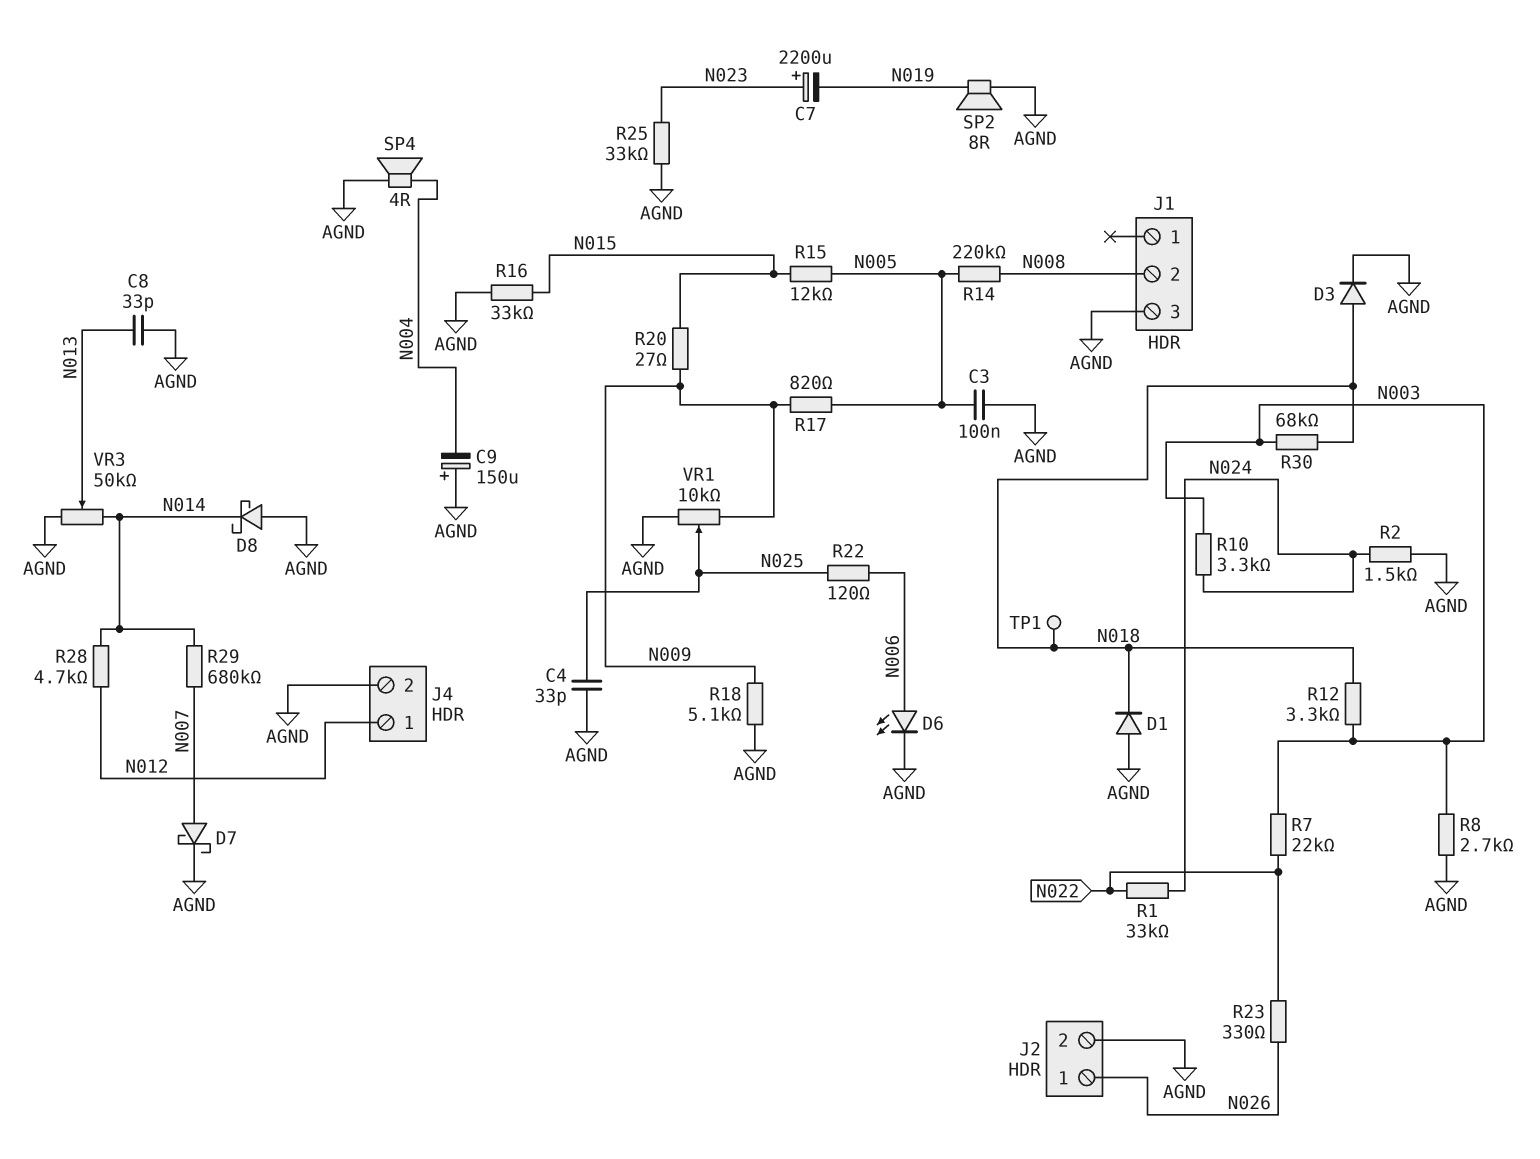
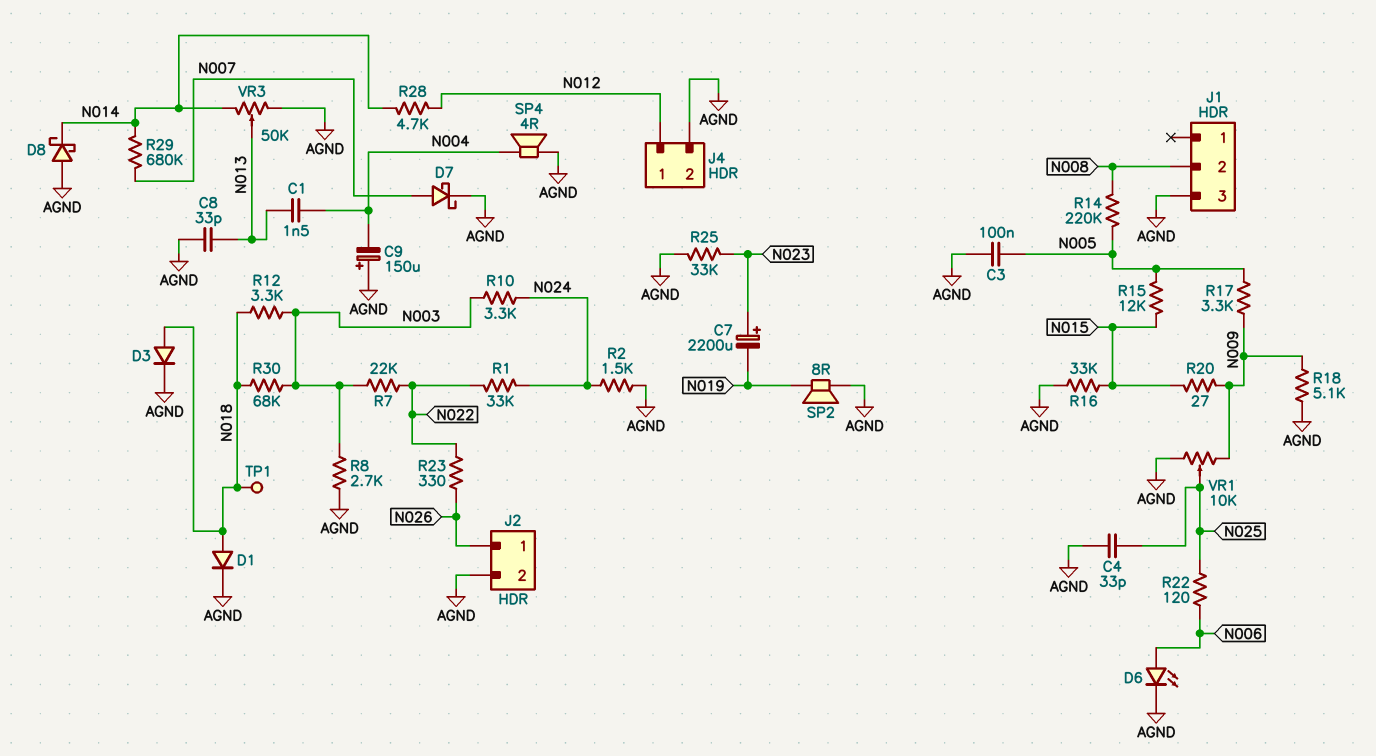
C1: none -> 1.5nF (N004, N013)
D1: diode (A AGND, K N018) -> diode (A N018, K AGND)
R17: 820 (N005, N009) -> 3.3k (N005, N009)

